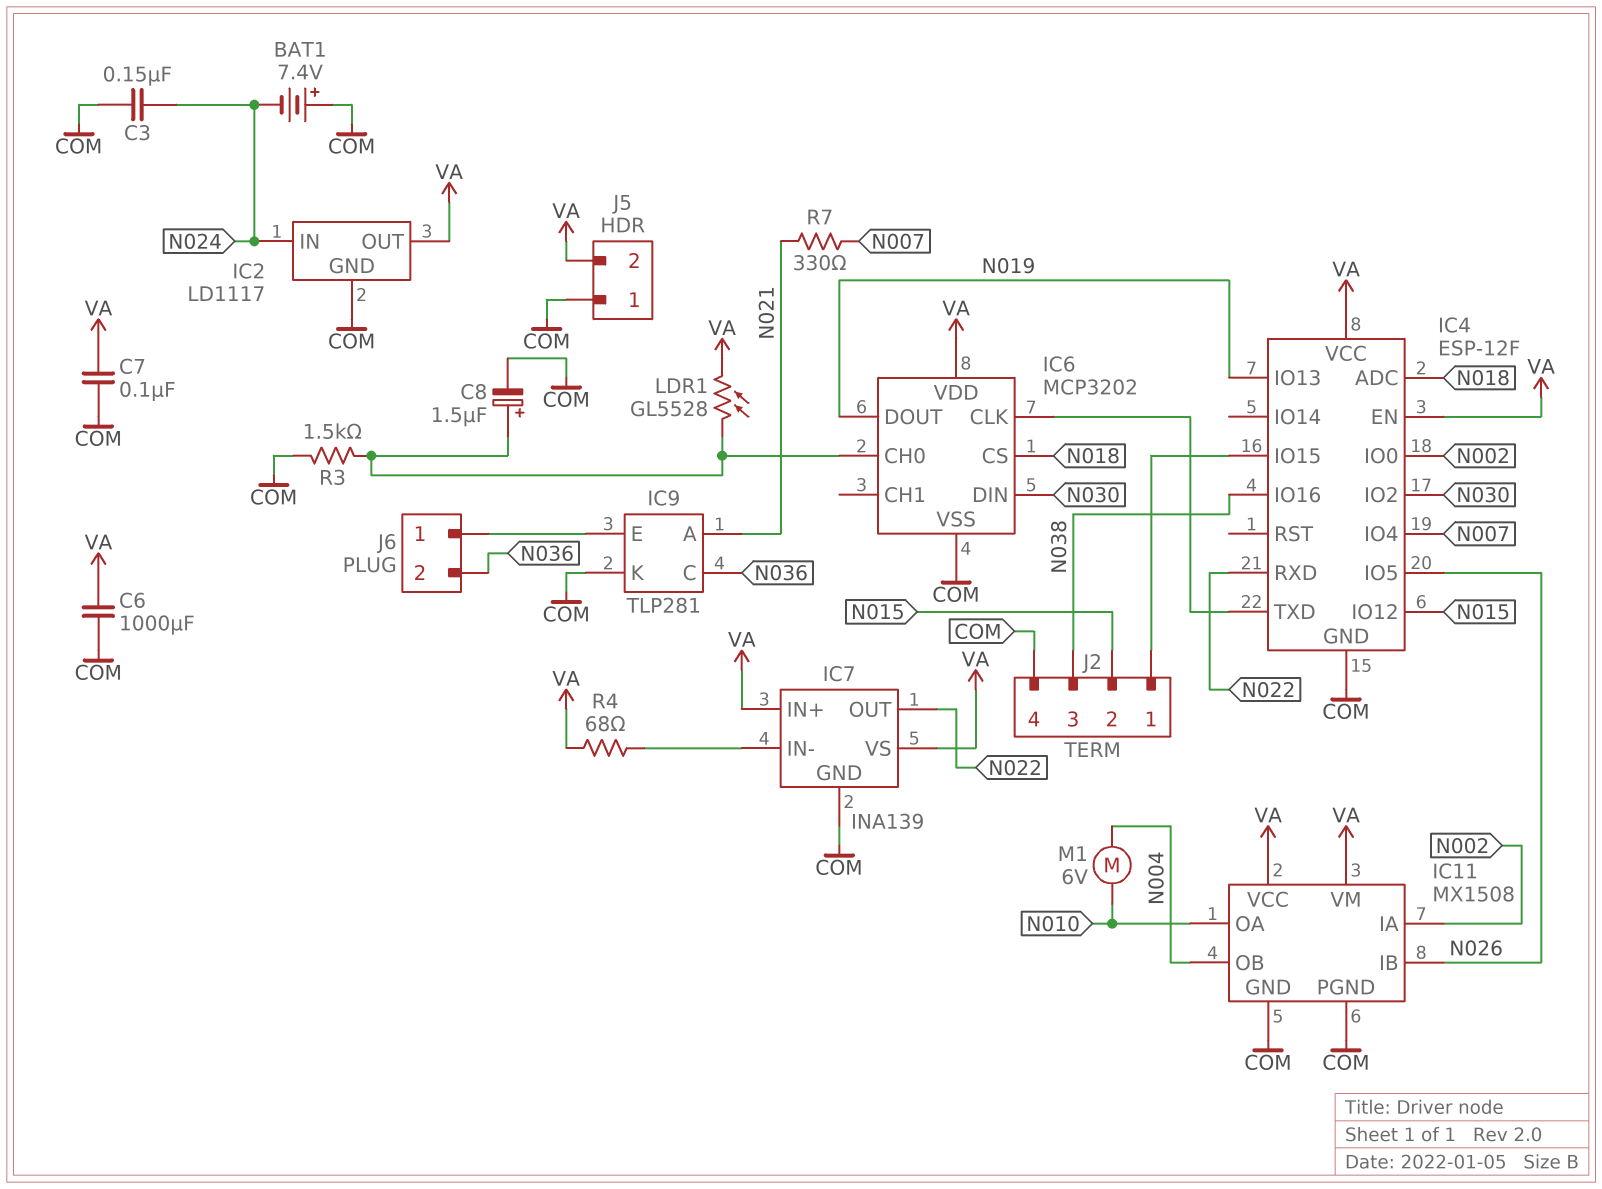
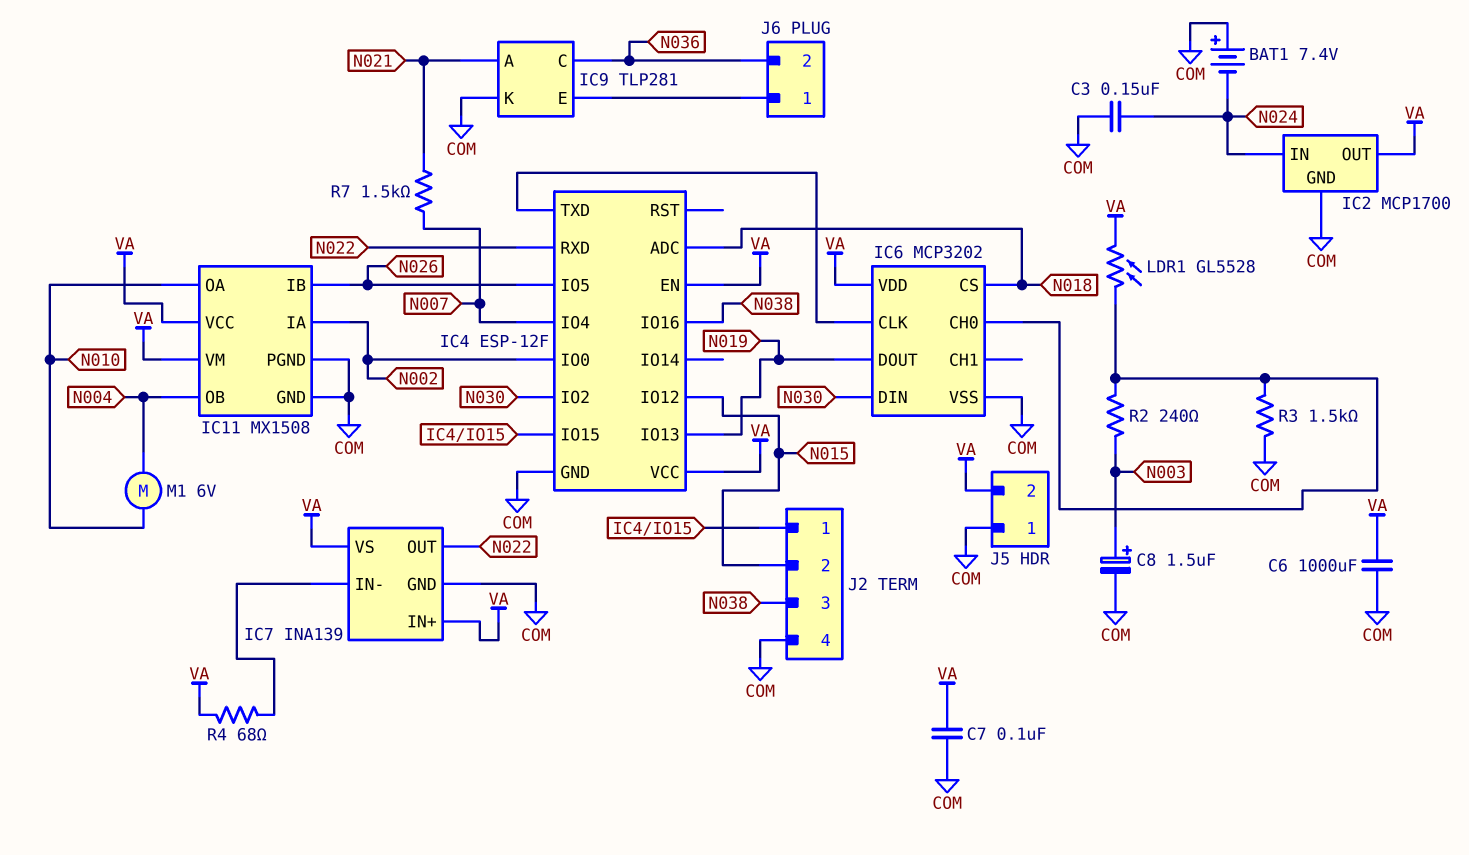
C8: 1.5uF (plus IC6/CH0, minus COM) -> 1.5uF (plus N003, minus COM)
IC2: LD1117 -> MCP1700
R2: none -> 240 (IC6/CH0, N003)
R7: 330 (N007, N021) -> 1.5k (N007, N021)

